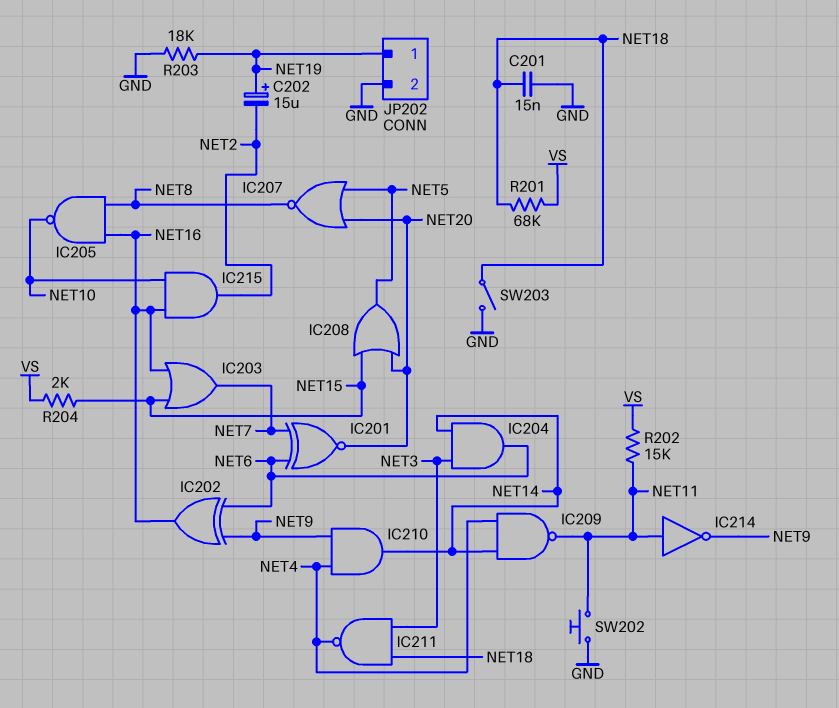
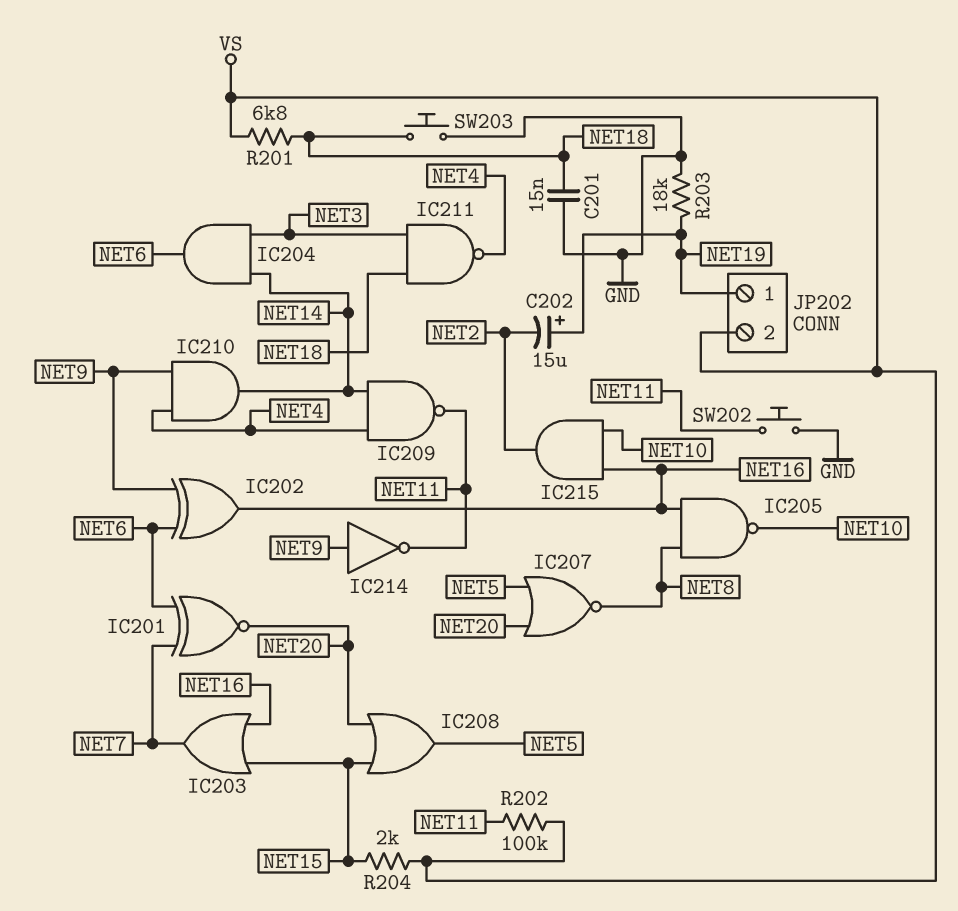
IC214: NOT (in NET11, out NET9) -> NOT (in NET9, out NET11)
JP202 pin 2: GND -> VS
R201: 68k (NET18, VS) -> 6.8k (NET18, VS)
R202: 15k (NET11, VS) -> 100k (NET11, VS)
SW203: switch (GND, NET18) -> button (GND, NET18)

